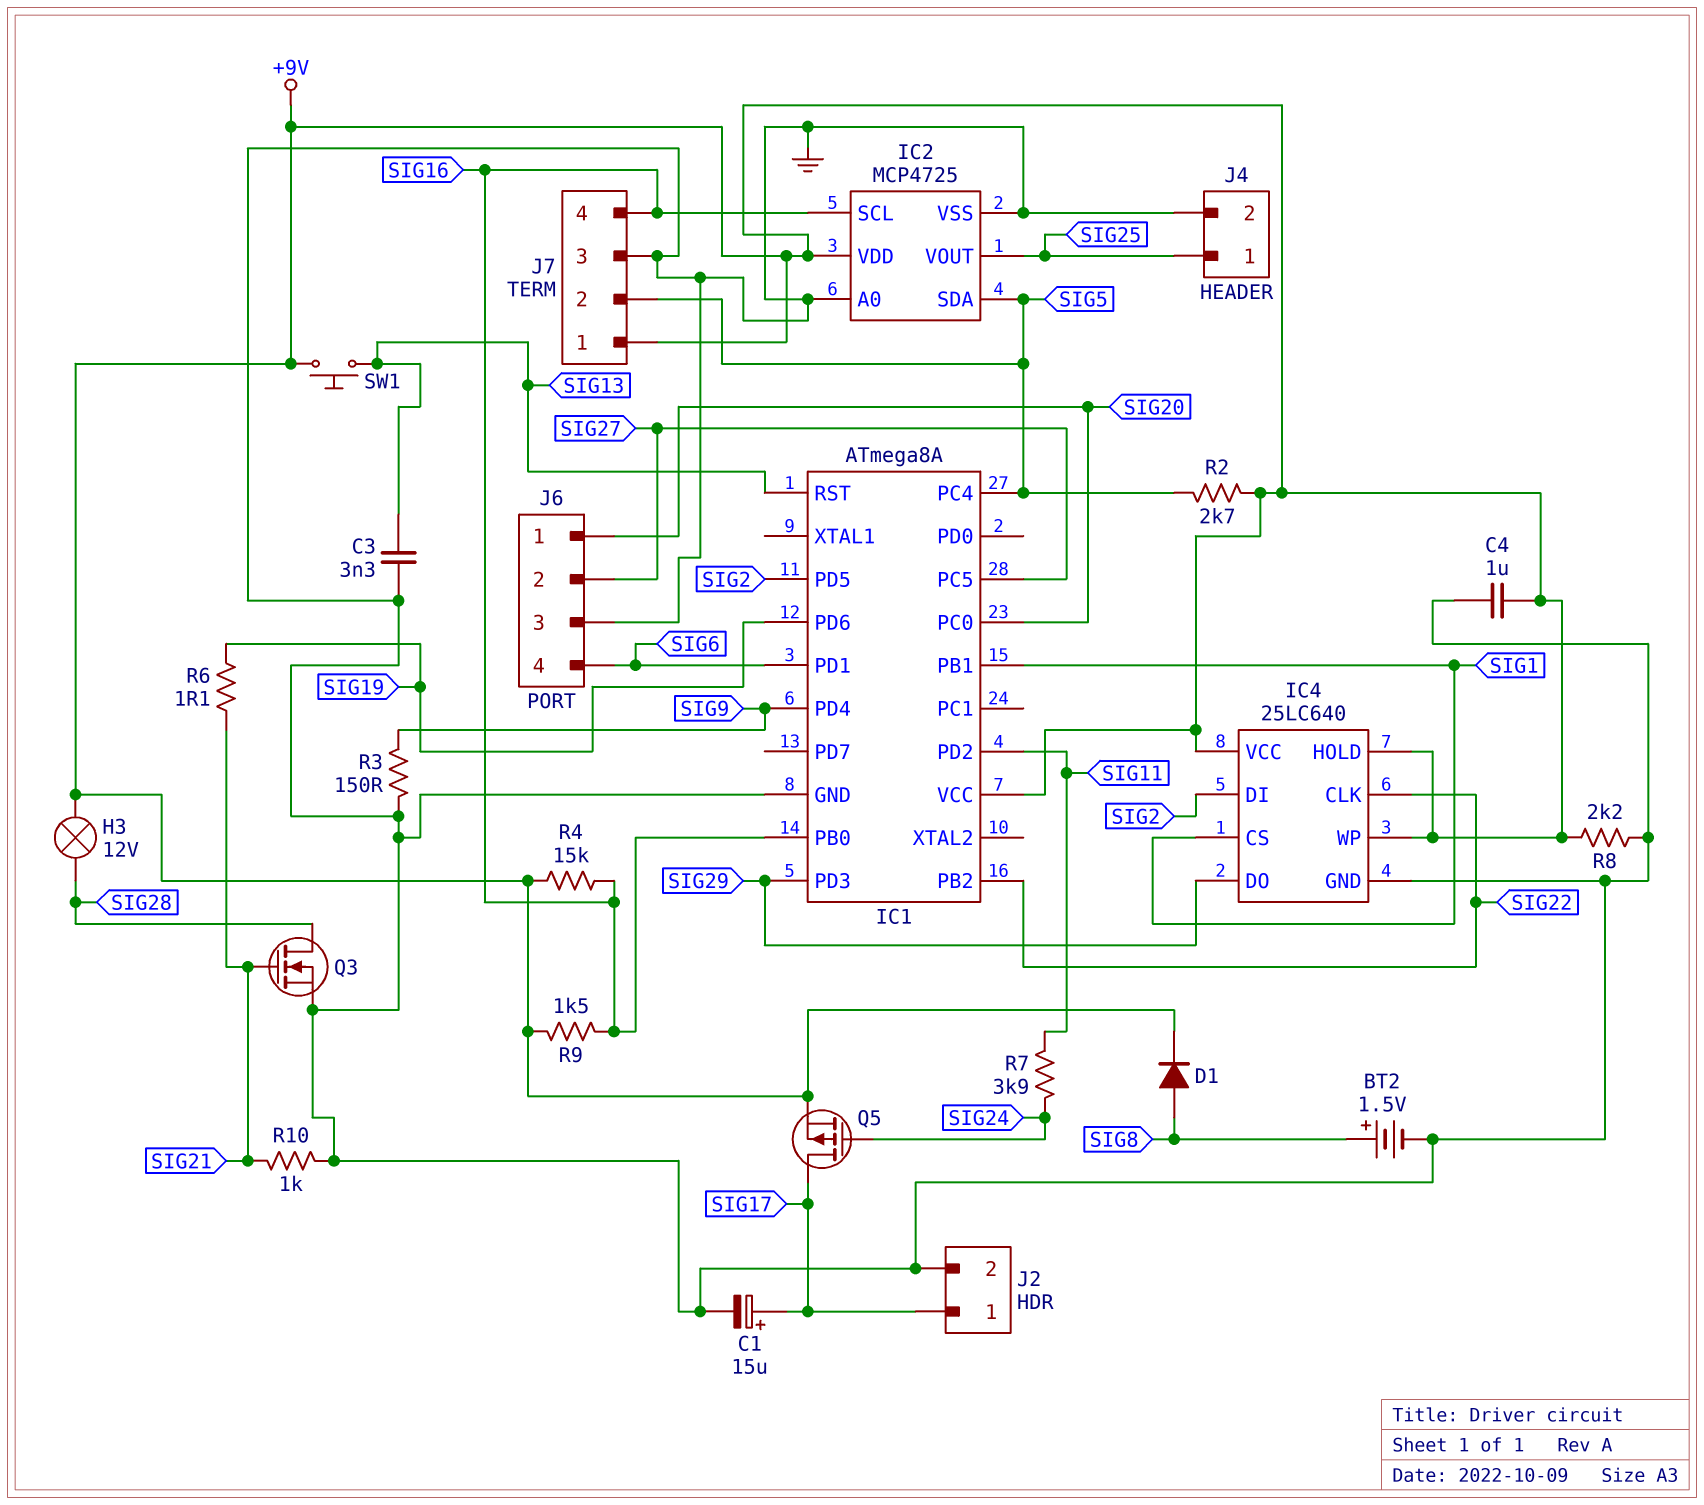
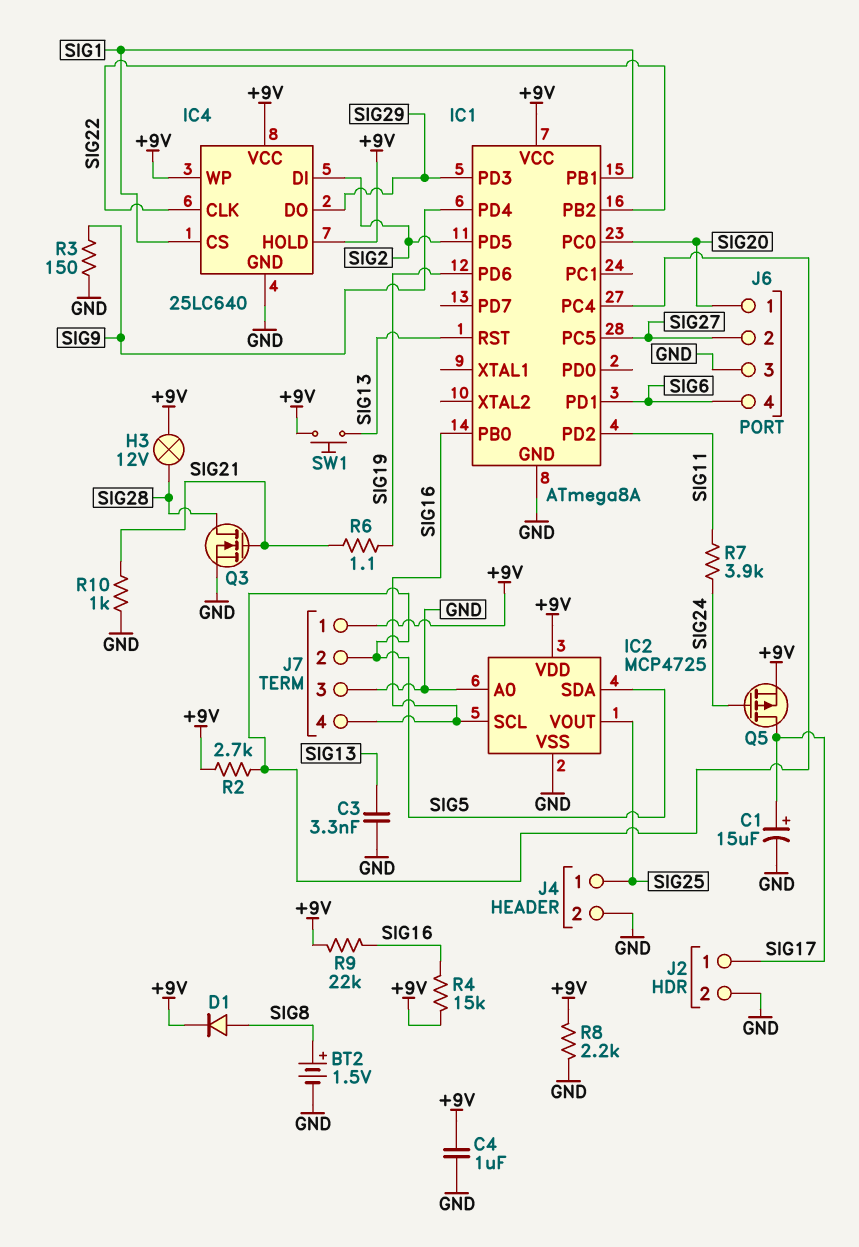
R9: 1.5k (+9V, SIG16) -> 22k (+9V, SIG16)

